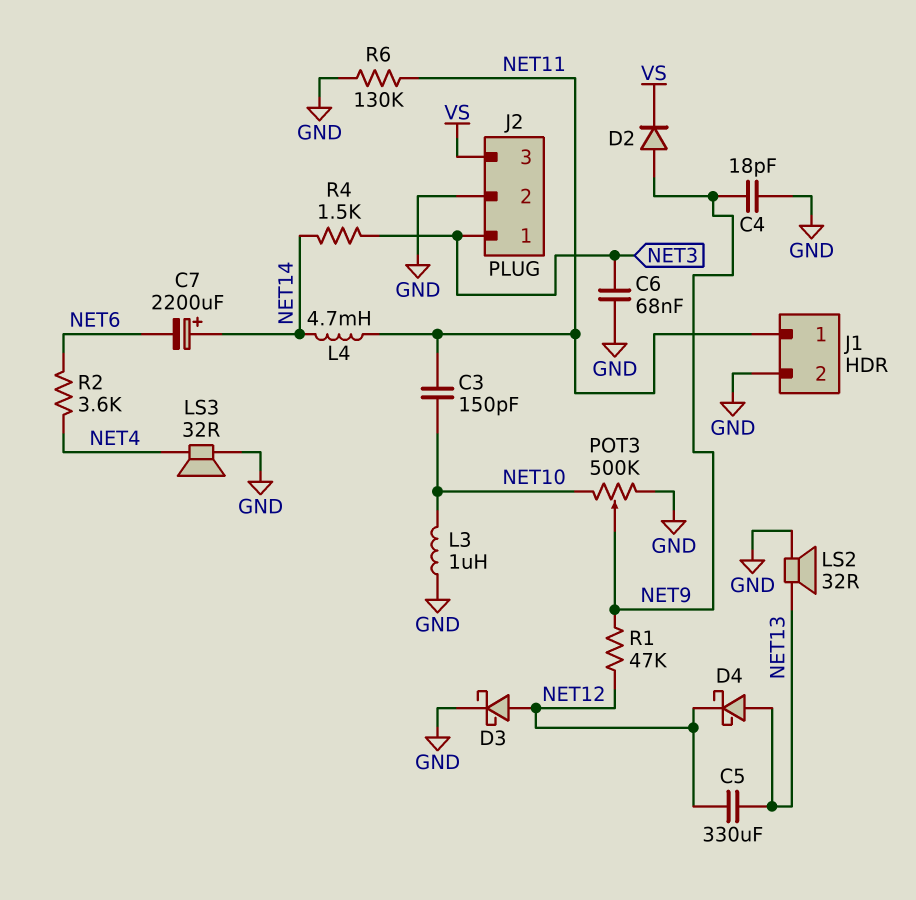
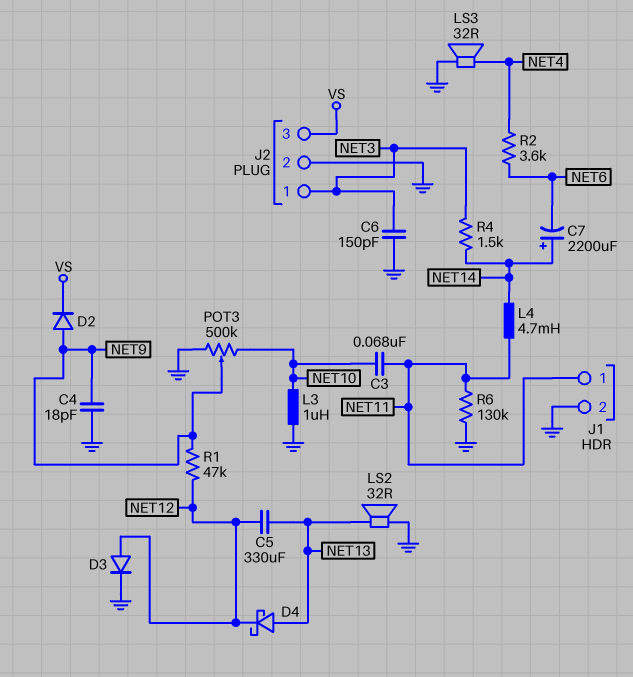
C3: 150pF (NET10, NET11) -> 68nF (NET10, NET11)
C6: 68nF (GND, NET3) -> 150pF (GND, NET3)
D3: schottky (A NET12, K GND) -> diode (A NET12, K GND)

